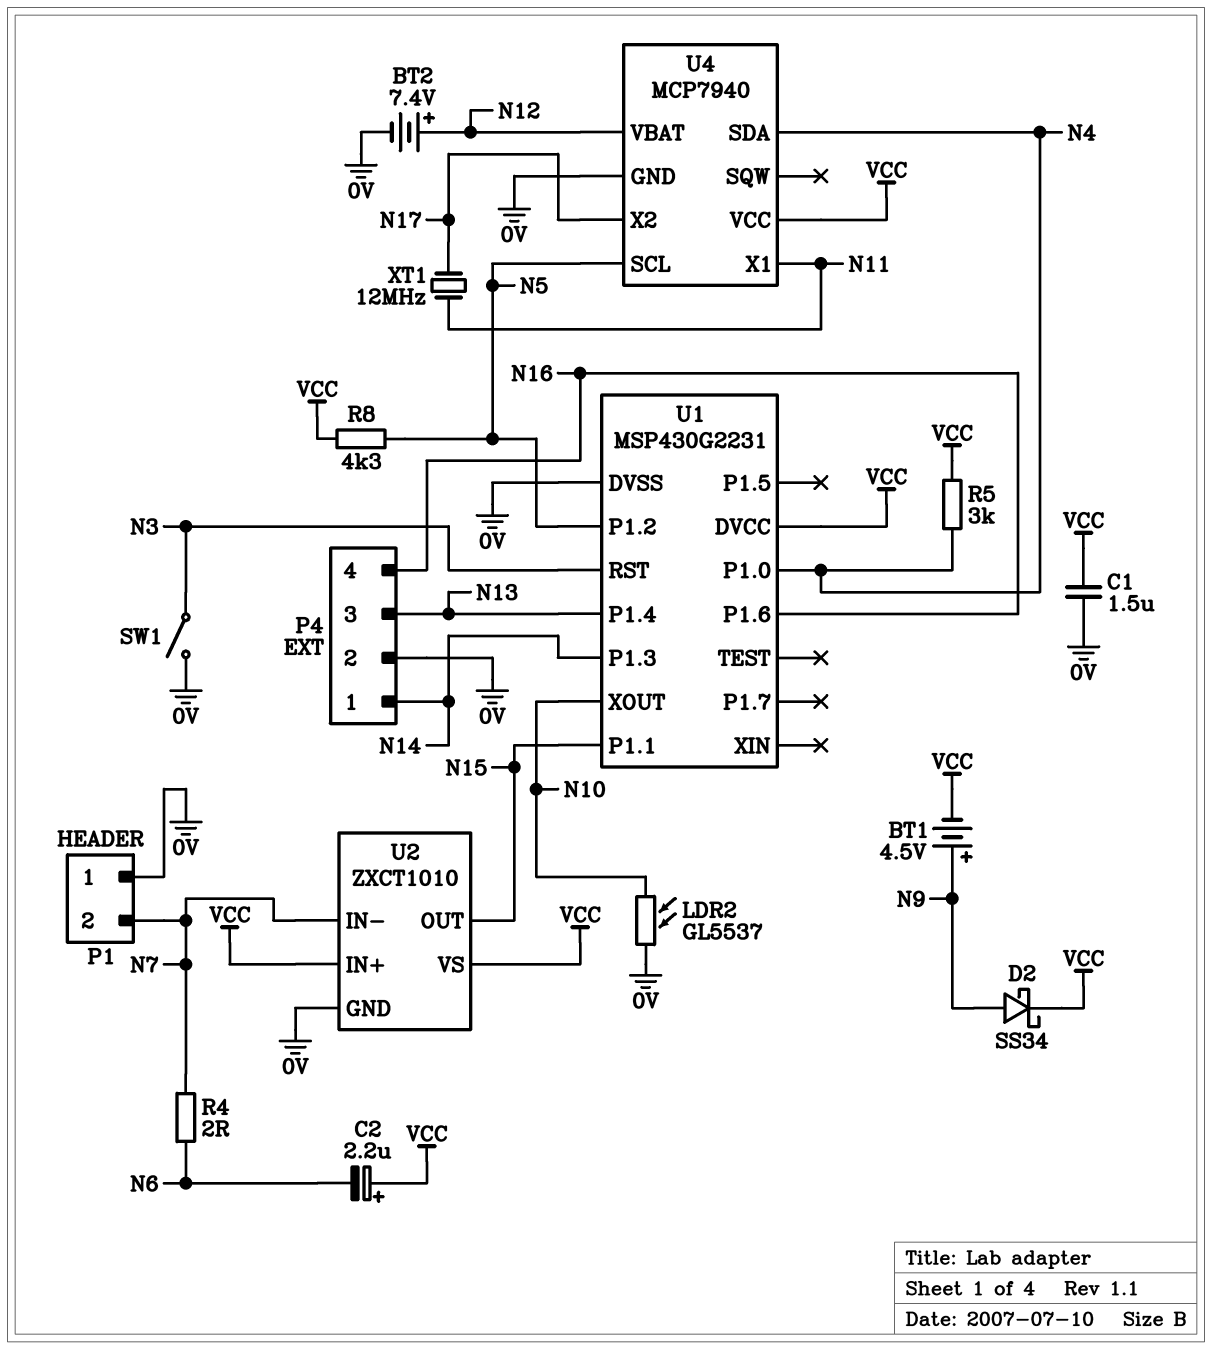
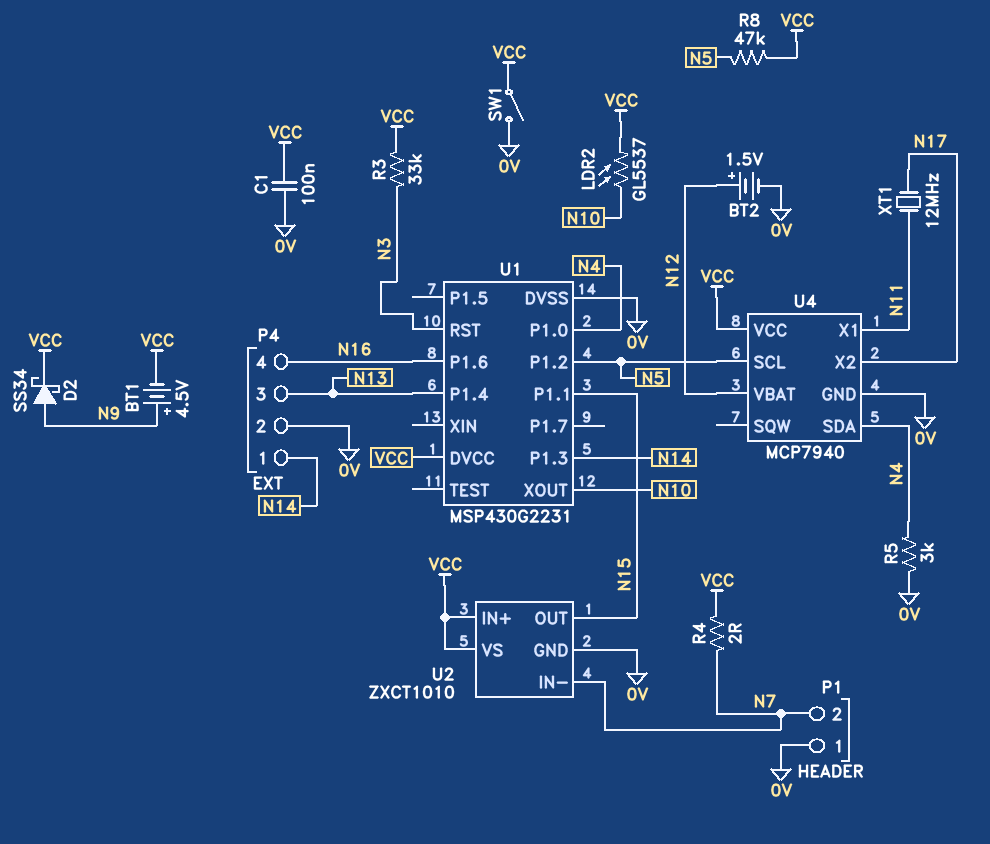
BT2: 7.4V (plus N12, minus 0V) -> 1.5V (plus N12, minus 0V)
C1: 1.5uF (0V, VCC) -> 100nF (0V, VCC)
C2: 2.2uF (plus VCC, minus N6) -> none
LDR2: GL5537 (0V, N10) -> GL5537 (N10, VCC)
R3: none -> 33k (N3, VCC)
R4: 2 (N6, N7) -> 2 (N7, VCC)
R5: 3k (N4, VCC) -> 3k (0V, N4)
R8: 4.3k (N5, VCC) -> 47k (N5, VCC)
SW1: switch (0V, N3) -> switch (0V, VCC)

